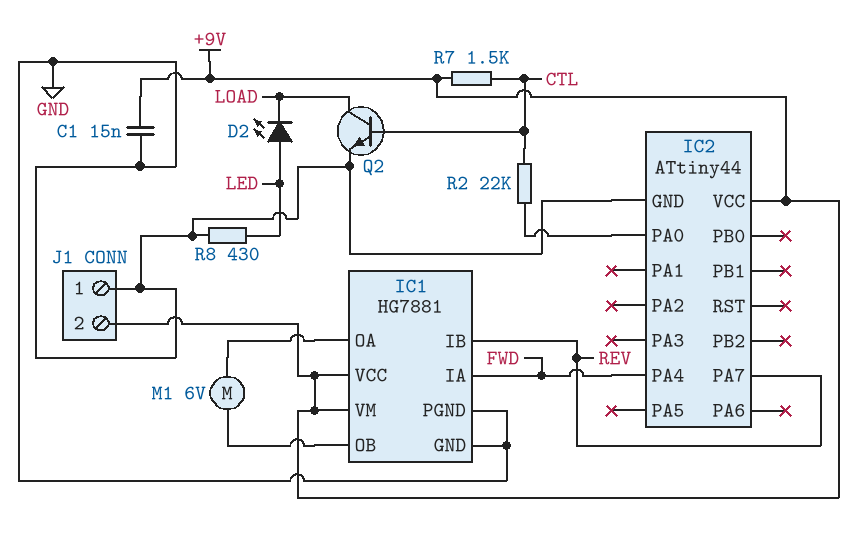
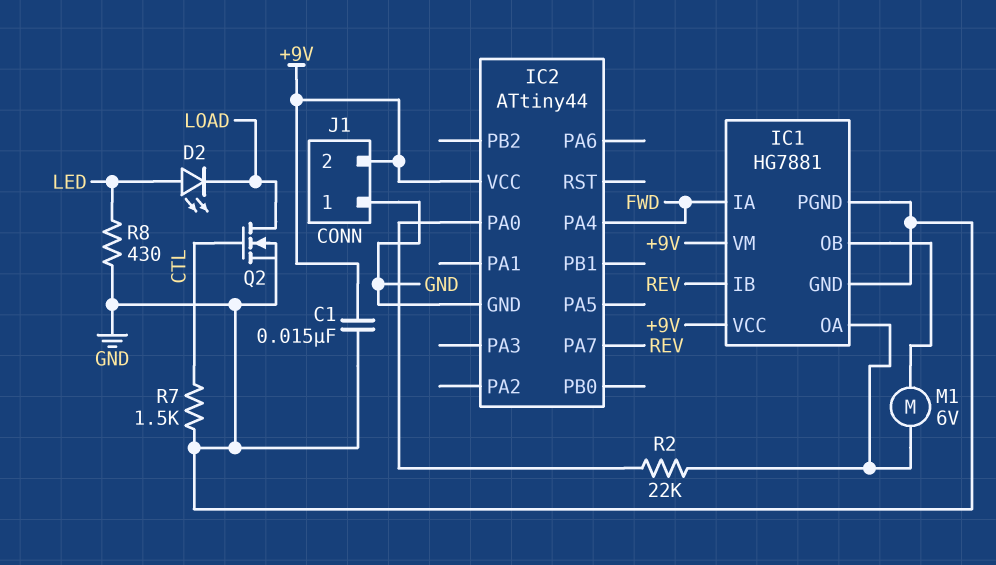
Q2: NPN (B CTL, C LOAD, E GND) -> NMOS (G CTL, D LOAD, S GND)
R2: 22k (CTL, IC2/PA0) -> 22k (IC1/OA, IC2/PA0)
R7: 1.5k (+9V, CTL) -> 1.5k (CTL, GND)

